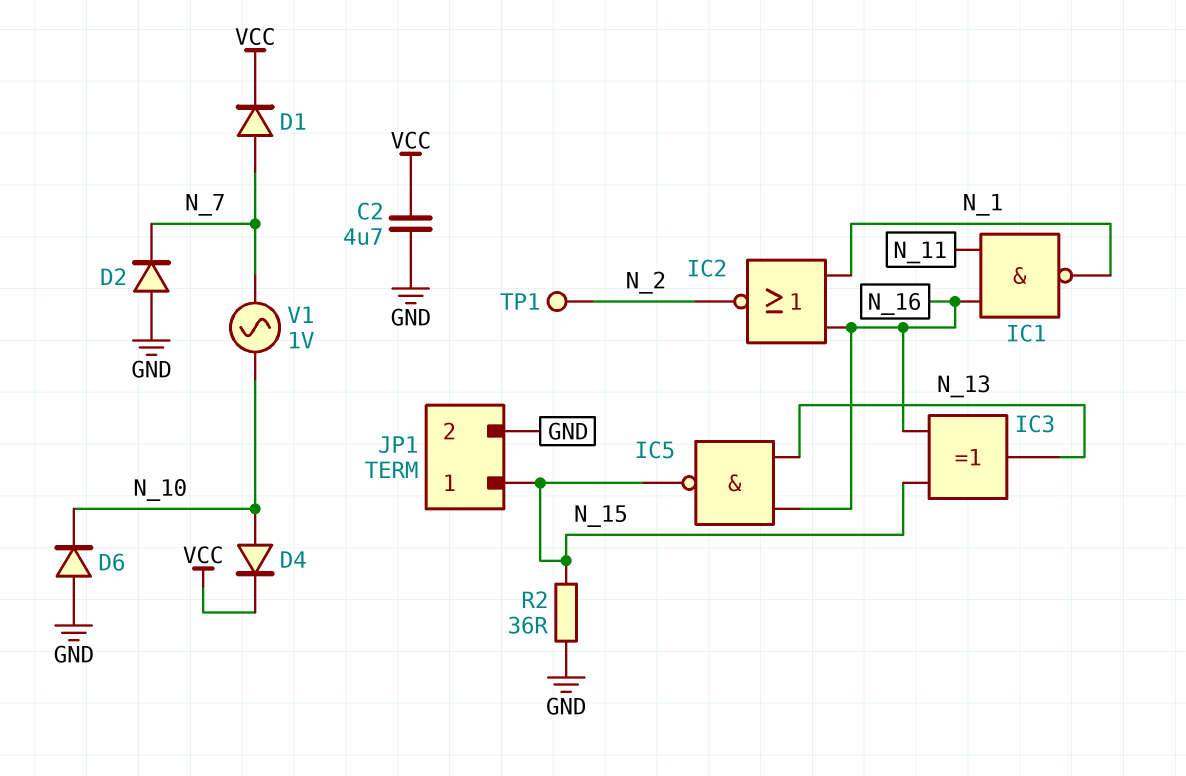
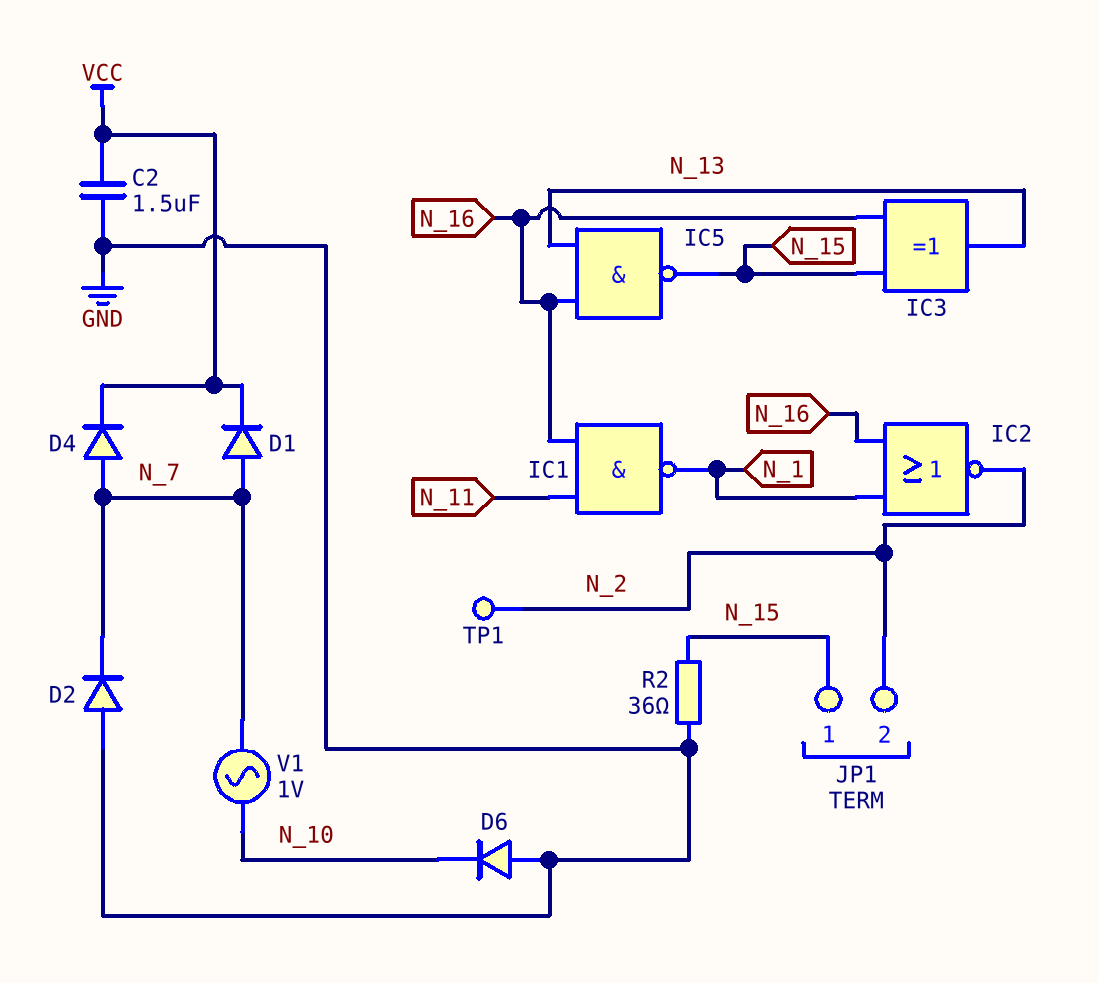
C2: 4.7uF (GND, VCC) -> 1.5uF (GND, VCC)
D4: diode (A N_10, K VCC) -> diode (A N_7, K VCC)
JP1 pin 2: GND -> N_2

